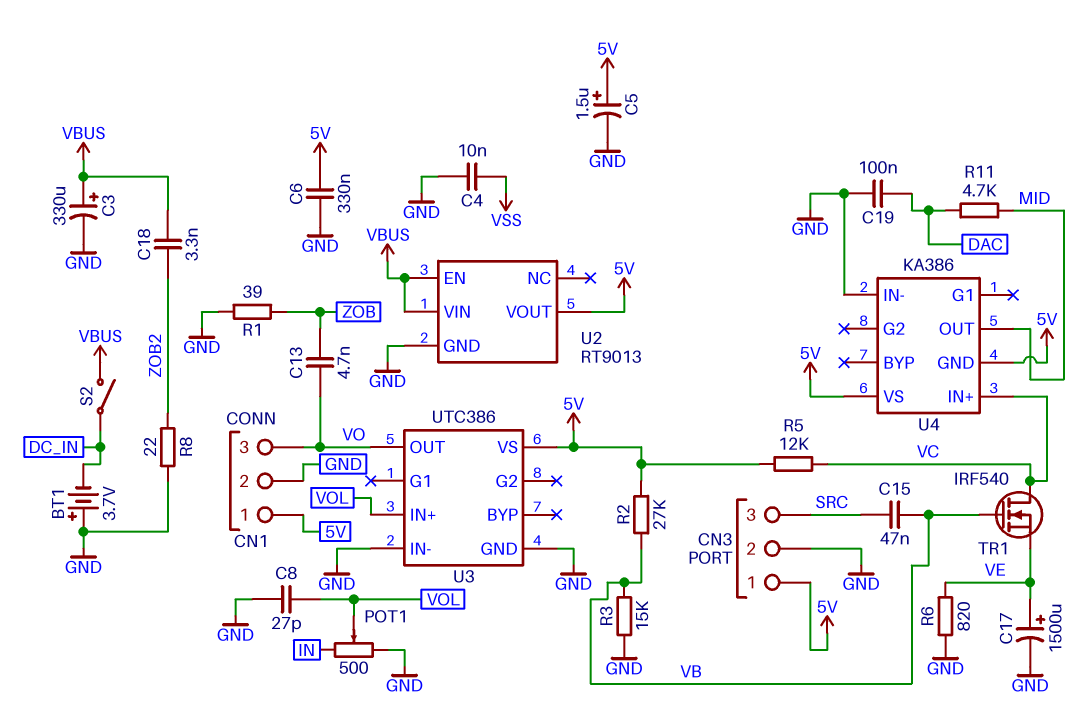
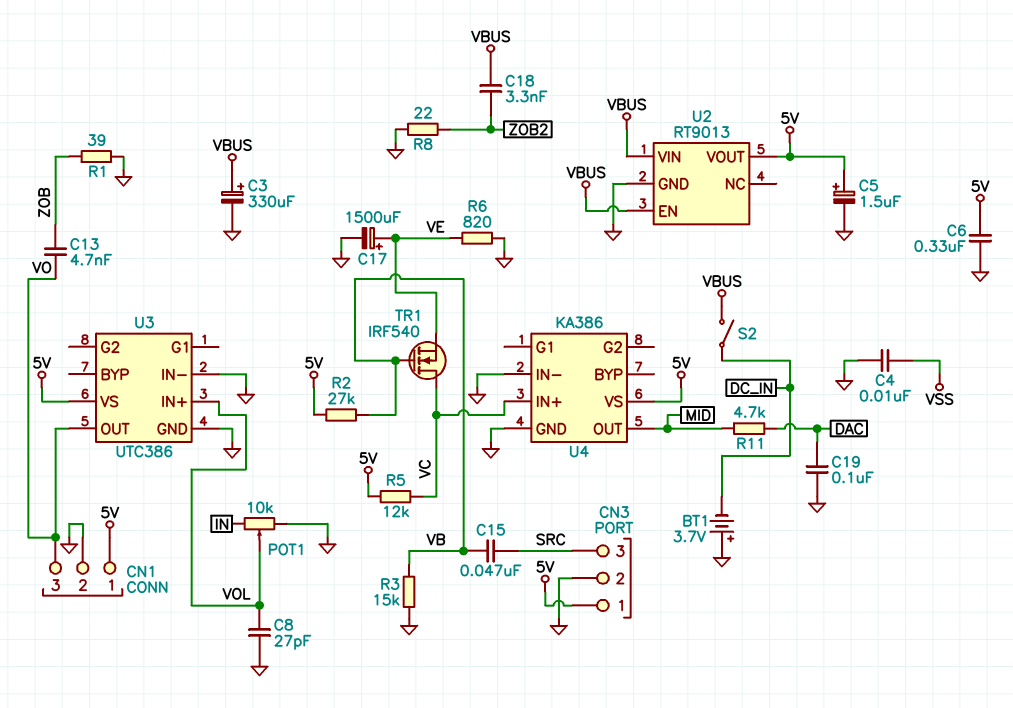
POT1: 500 (GND, IN, wiper VOL) -> 10k (GND, IN, wiper VOL)
U4 pin GND: 5V -> GND

